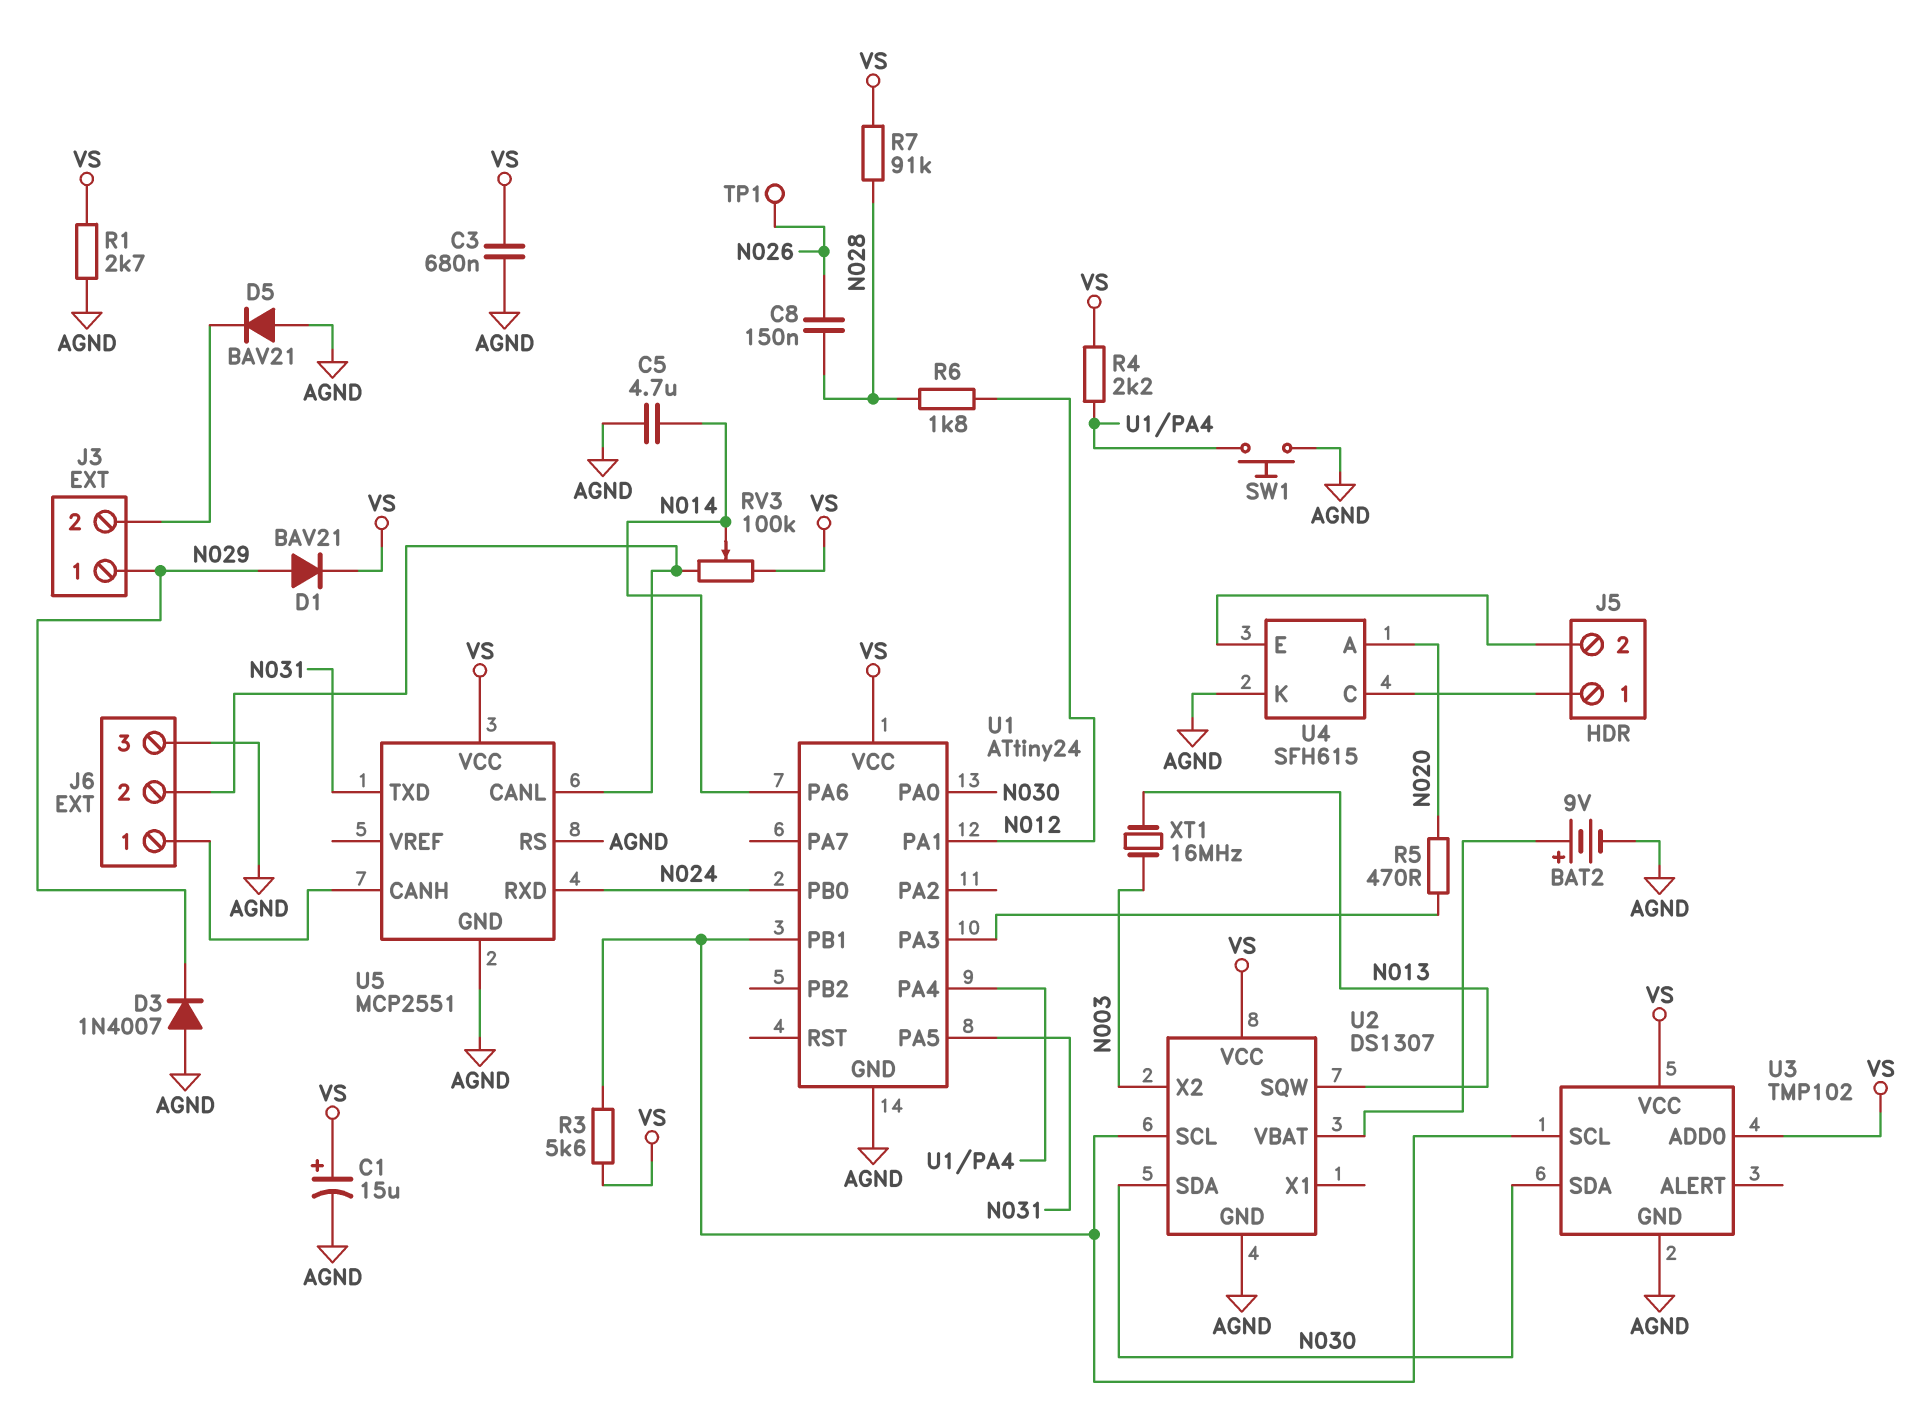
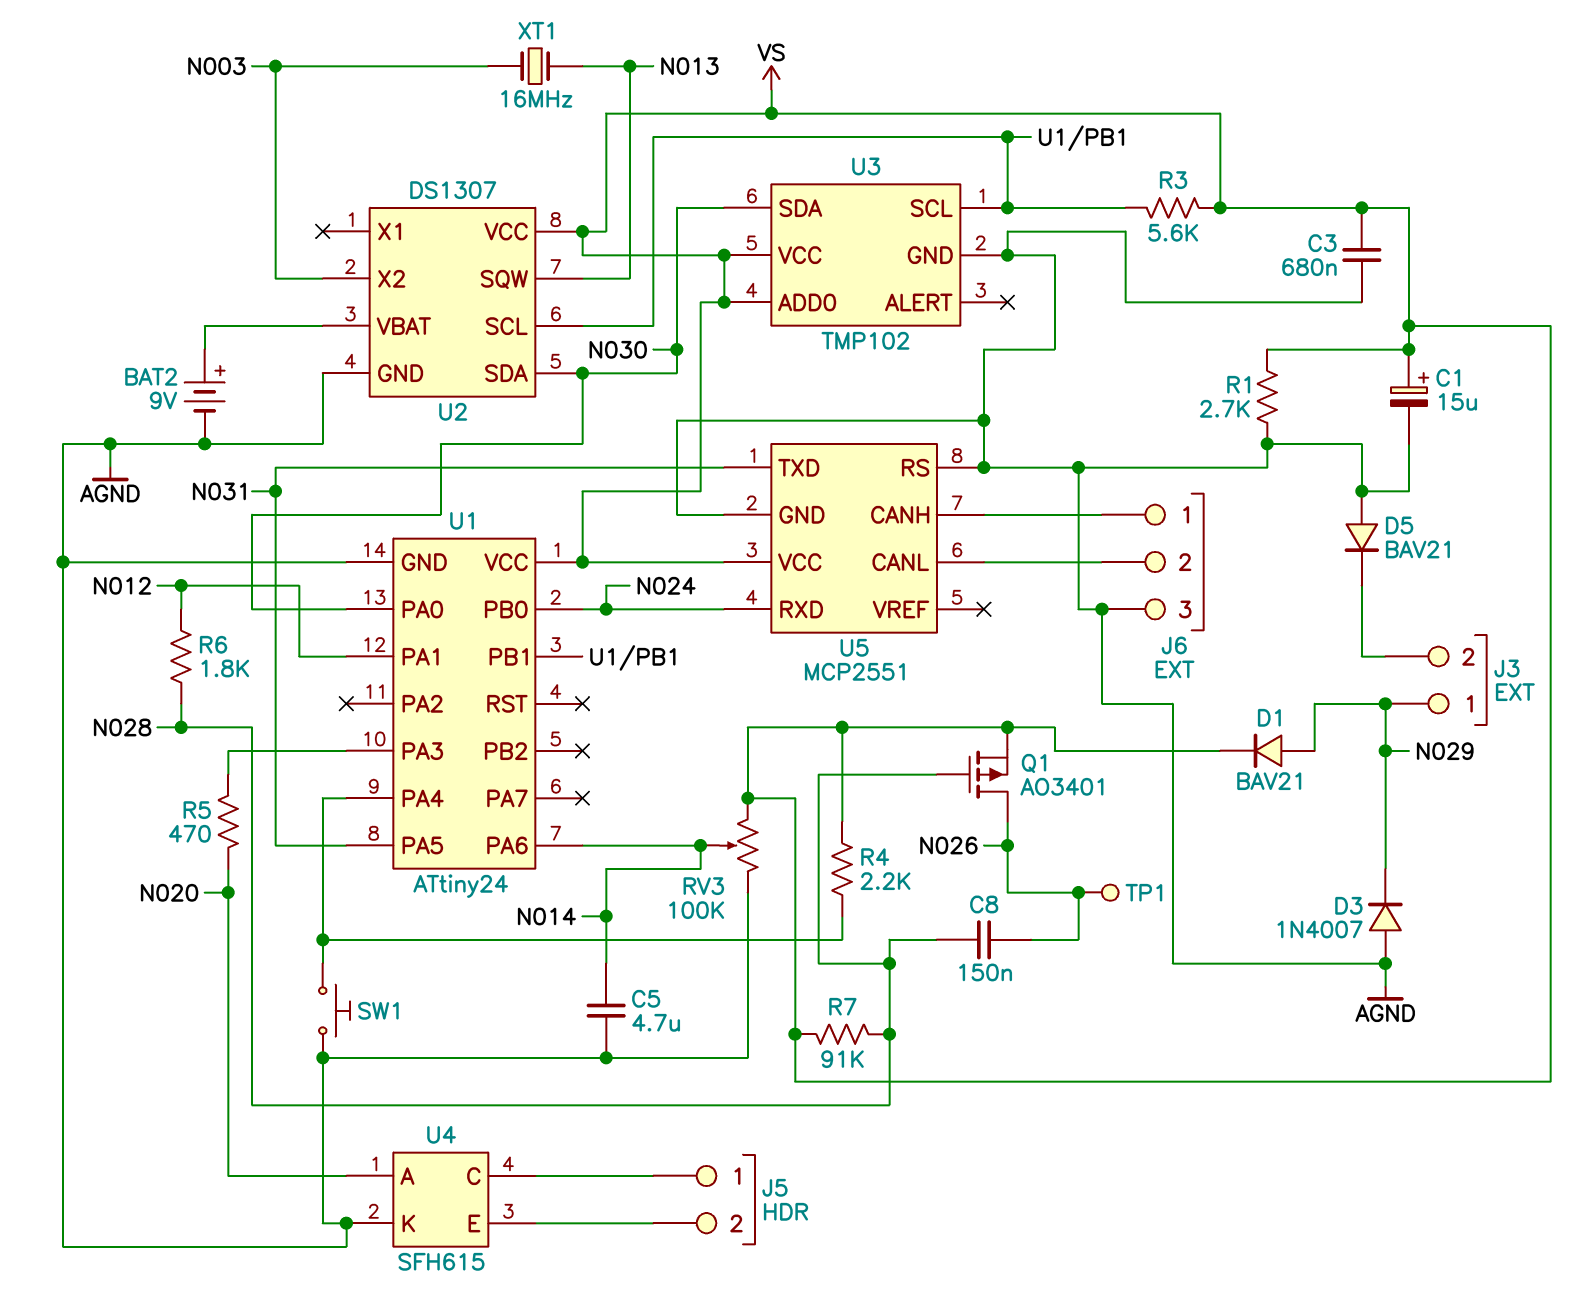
Q1: none -> PMOS AO3401 (G N028, D N026, S VS)
RV3: 100k (J6/2, VS, wiper N014) -> 100k (AGND, VS, wiper N014)

